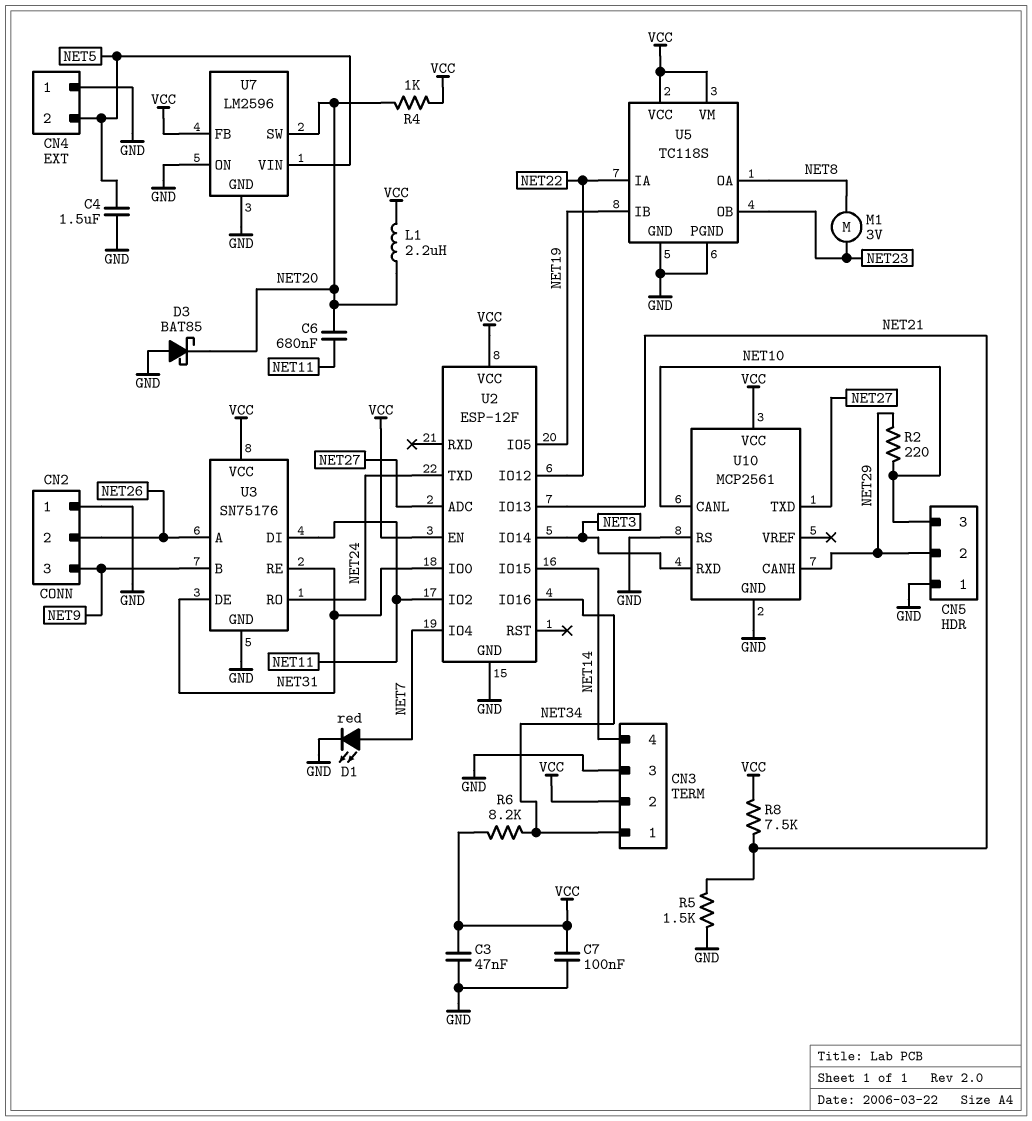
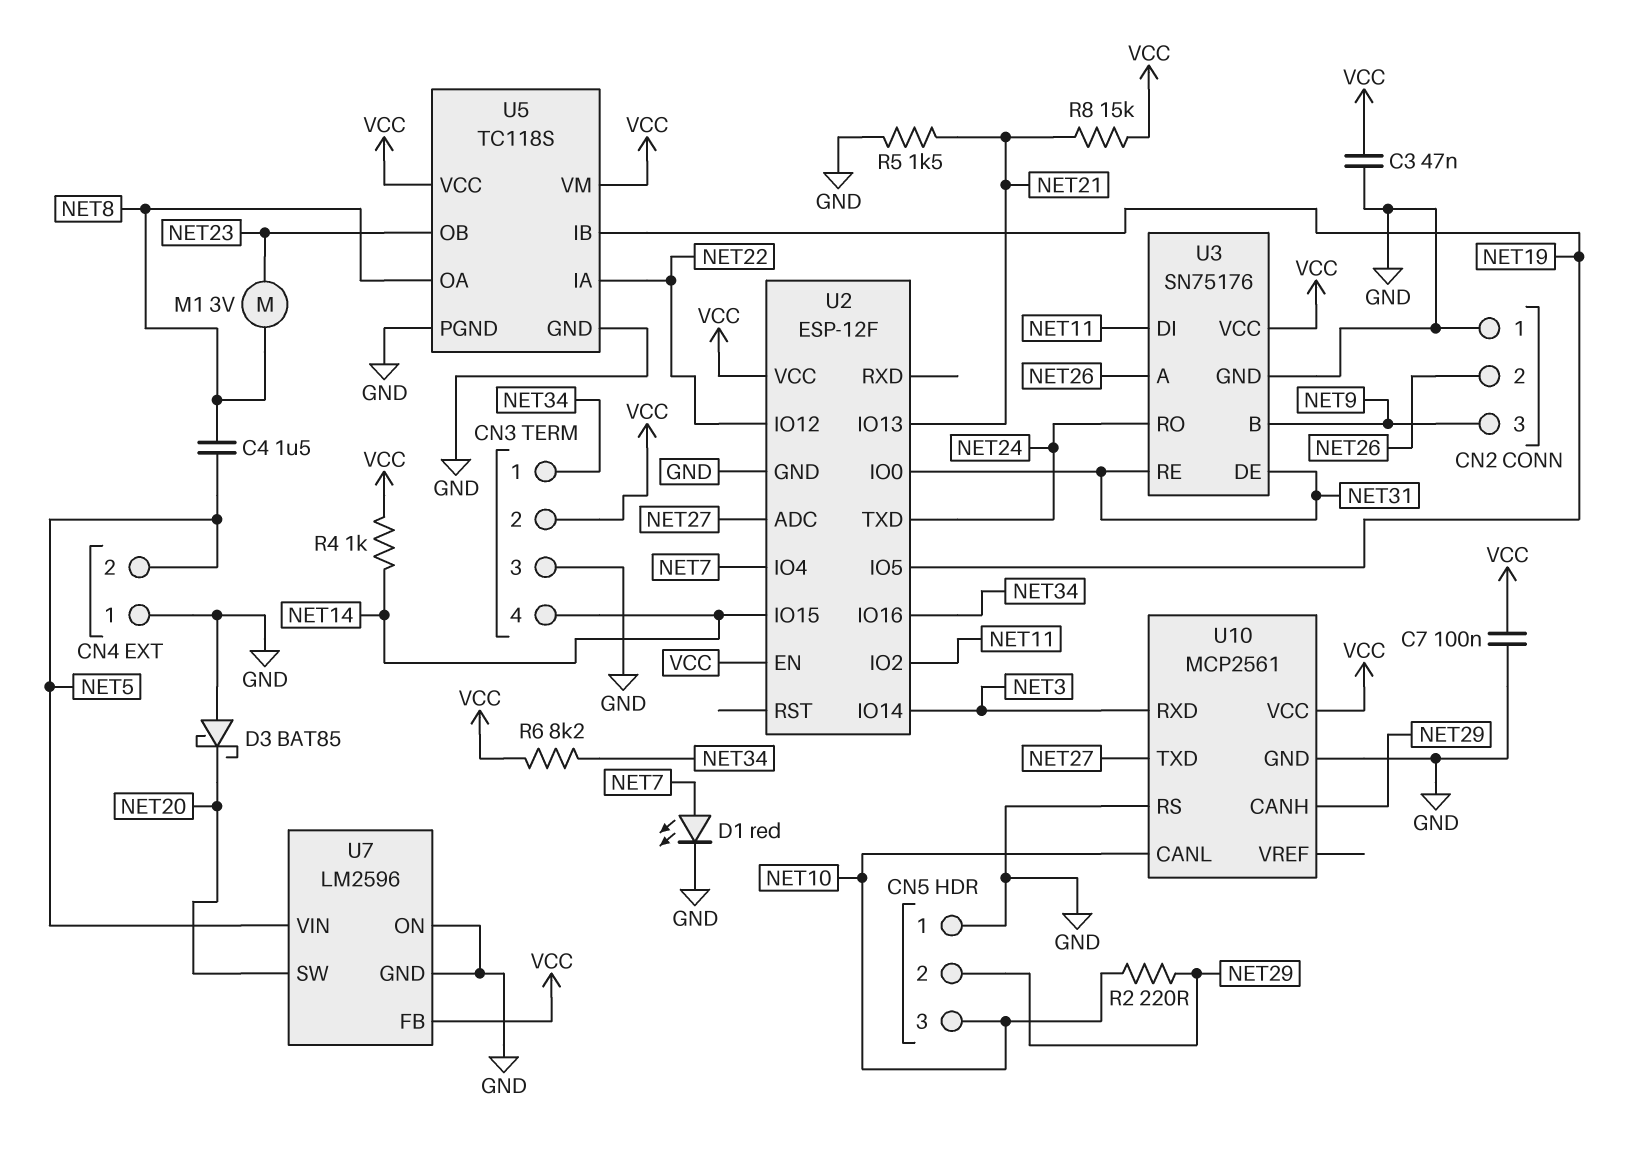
C4: 1.5uF (GND, NET5) -> 1.5uF (NET5, NET8)
C6: 680nF (NET11, NET20) -> none
L1: 2.2uH (NET20, VCC) -> none
R4: 1k (NET20, VCC) -> 1k (NET14, VCC)
R8: 7.5k (NET21, VCC) -> 15k (NET21, VCC)

